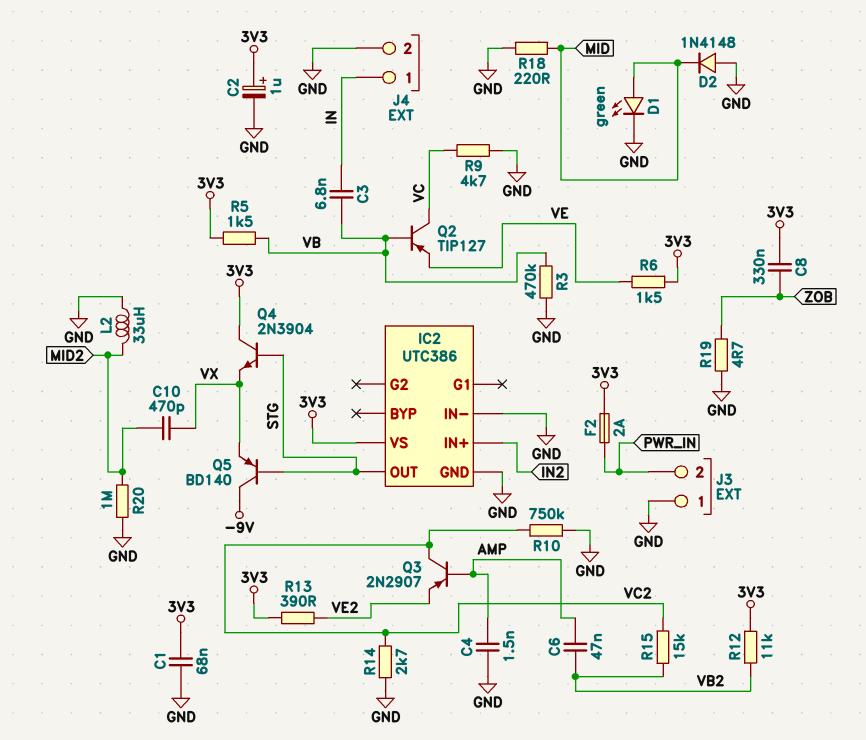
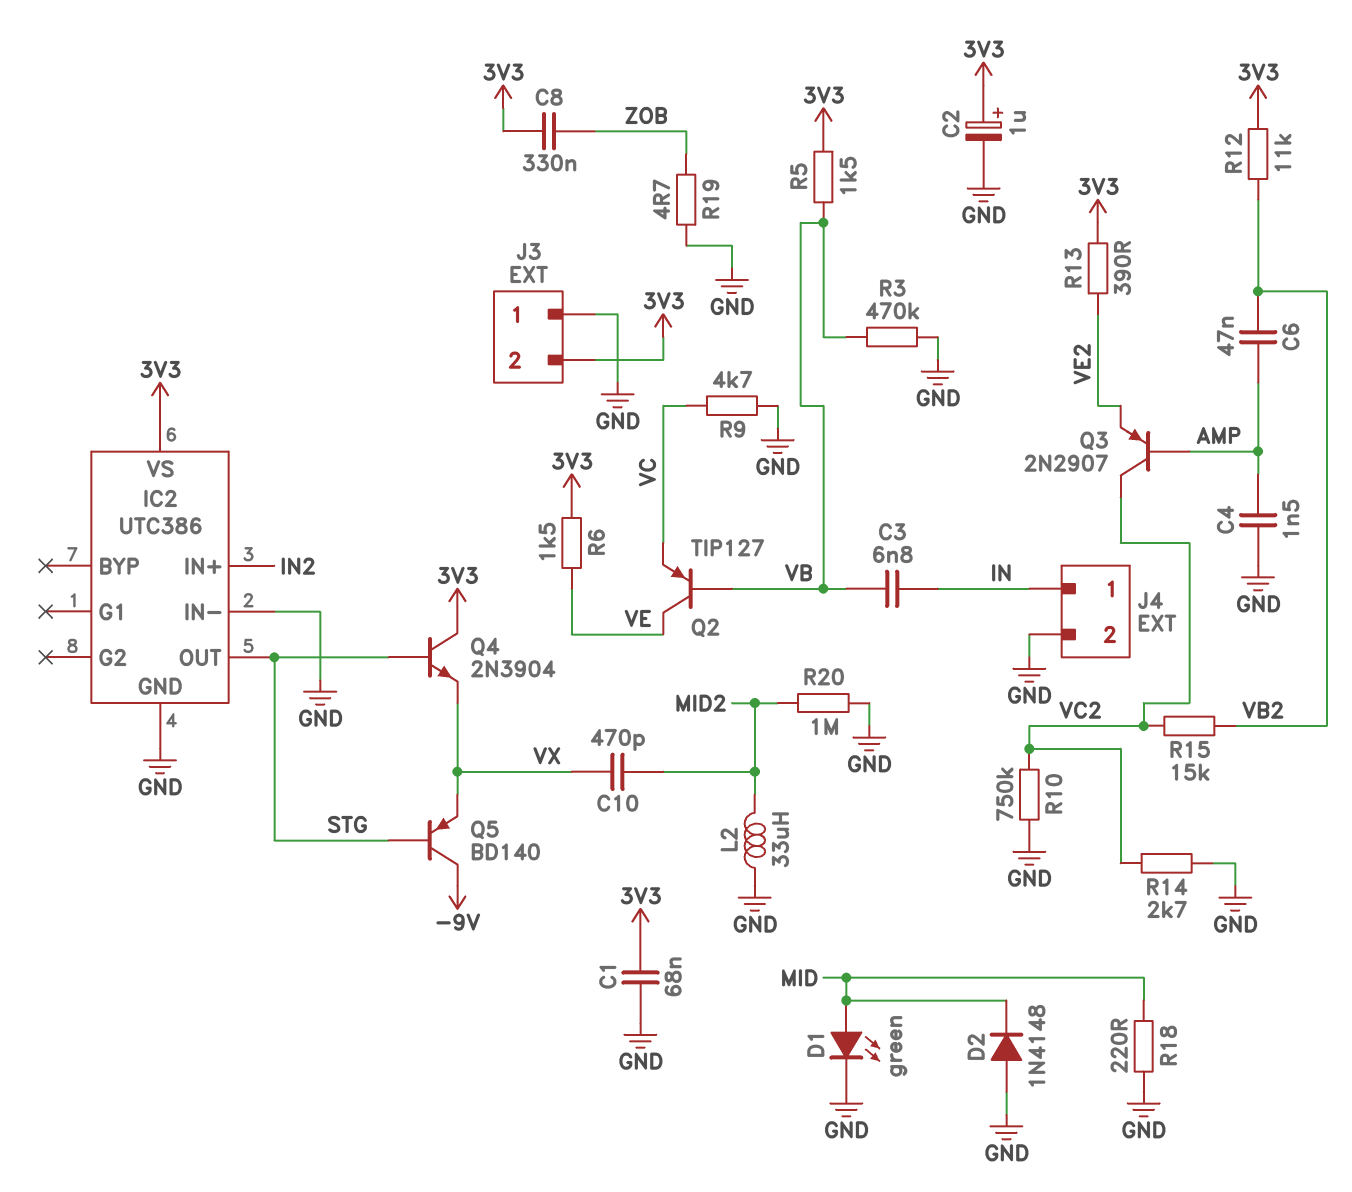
F2: 2A (3V3, PWR_IN) -> none
J3 pin 2: PWR_IN -> 3V3
Q2: PNP TIP127 (B VB, C VC, E VE) -> PNP TIP127 (B VB, C VE, E VC)

